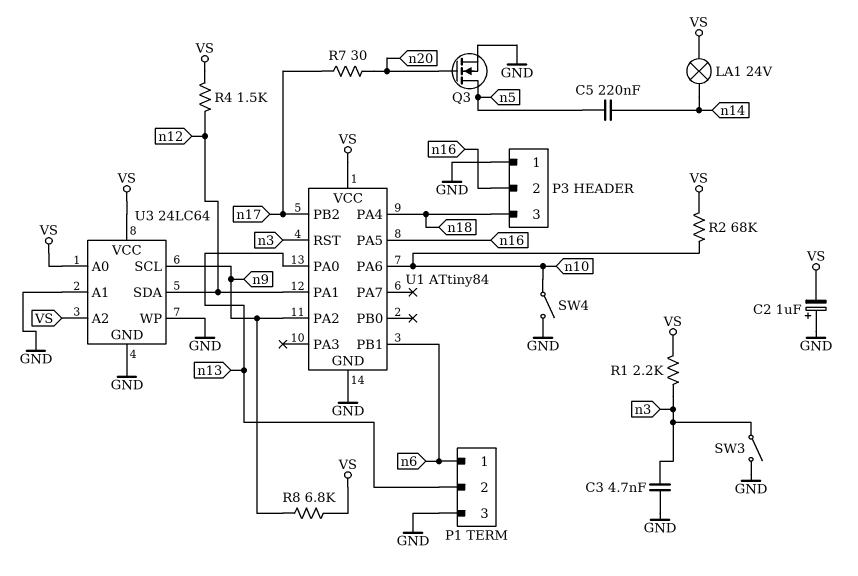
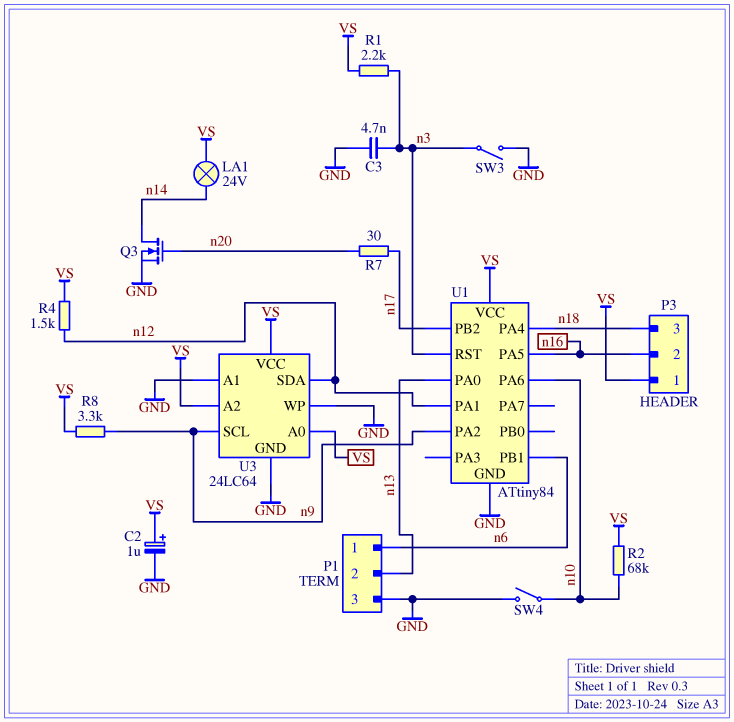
C2: 1uF (plus GND, minus VS) -> 1uF (plus VS, minus GND)
C5: 220nF (n5, n14) -> none
P3 pin 1: GND -> VS
Q3: NMOS (G n20, D n5, S GND) -> NMOS (G n20, D n14, S GND)
R8: 6.8k (VS, n9) -> 3.3k (VS, n9)

